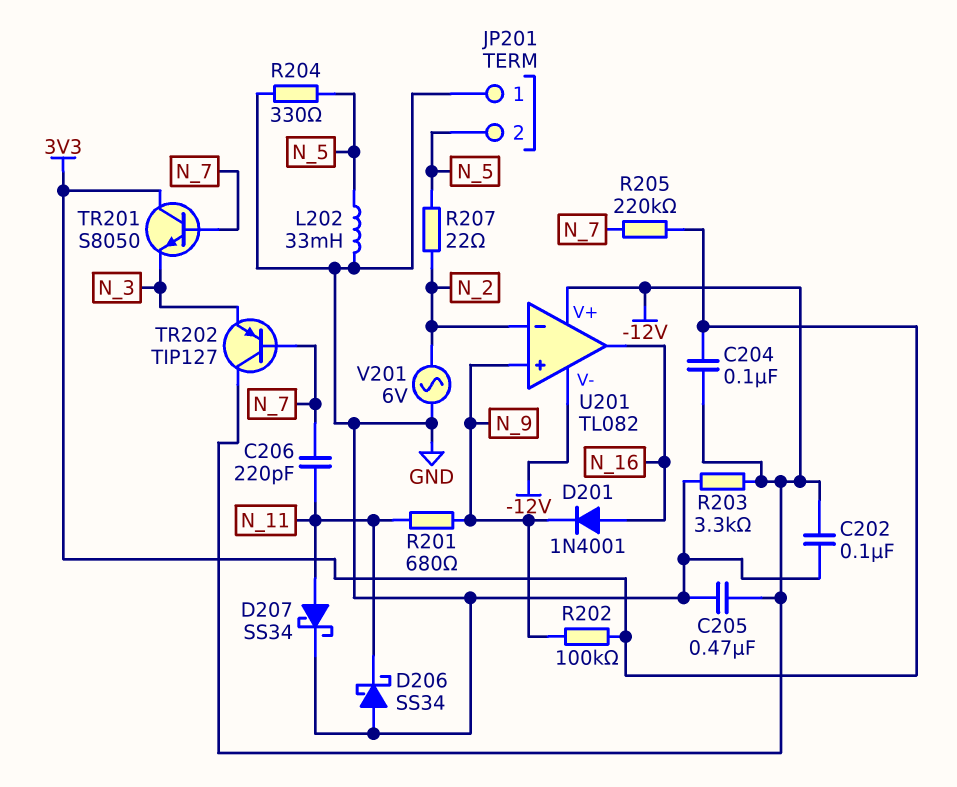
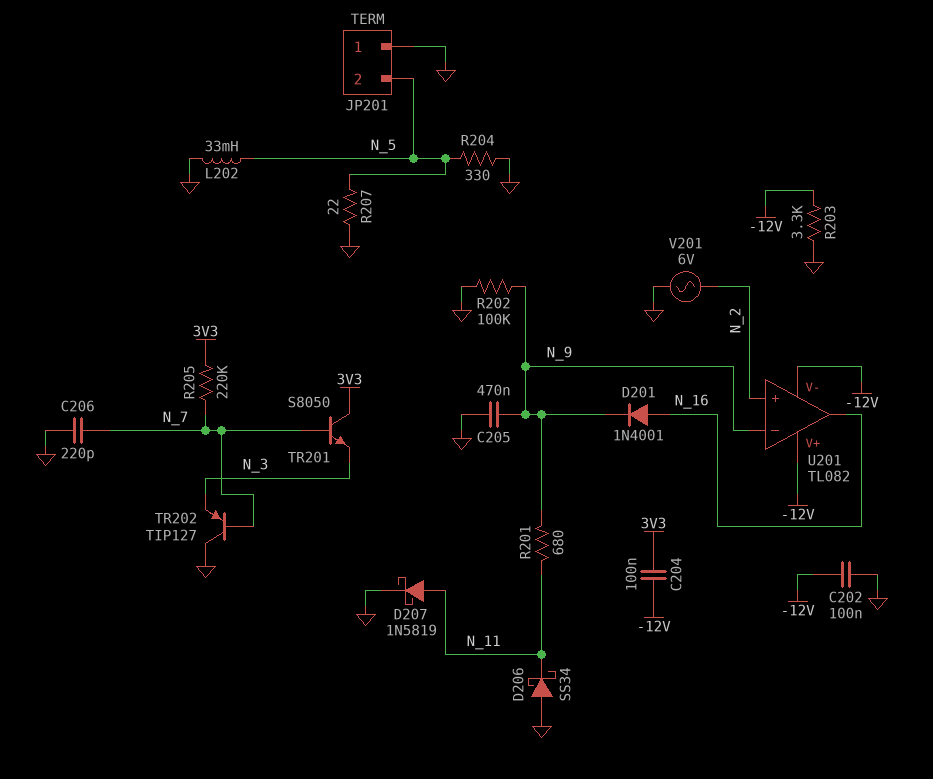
C205: 470nF (-12V, GND) -> 470nF (GND, N_9)
C206: 220pF (N_7, N_11) -> 220pF (GND, N_7)
D207: schottky SS34 (A N_11, K GND) -> schottky 1N5819 (A N_11, K GND)
R202: 100k (3V3, N_9) -> 100k (GND, N_9)
R207: 22 (N_2, N_5) -> 22 (GND, N_5)
TR202: PNP TIP127 (B N_7, C -12V, E N_3) -> PNP TIP127 (B N_7, C GND, E N_3)
U201 pin in+: N_9 -> N_2
U201 pin in-: N_2 -> N_9

